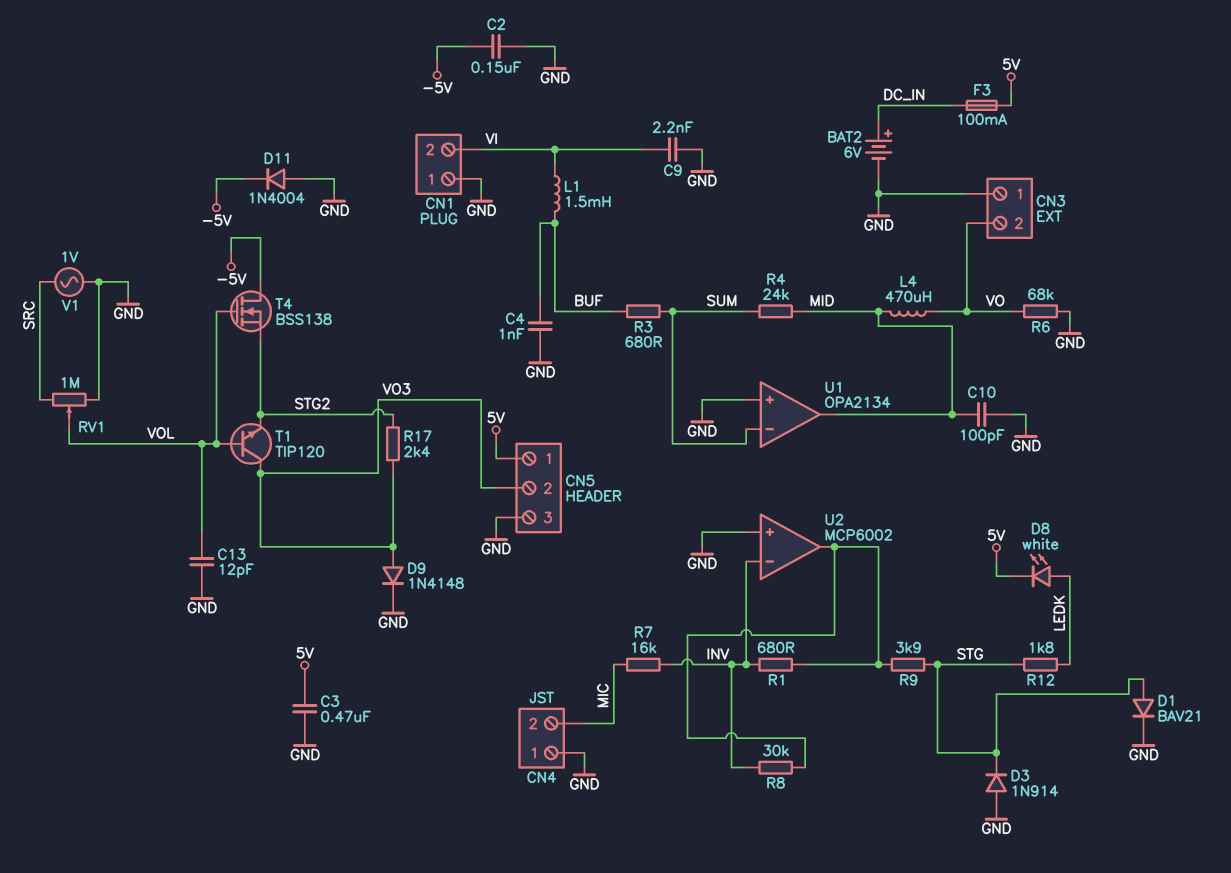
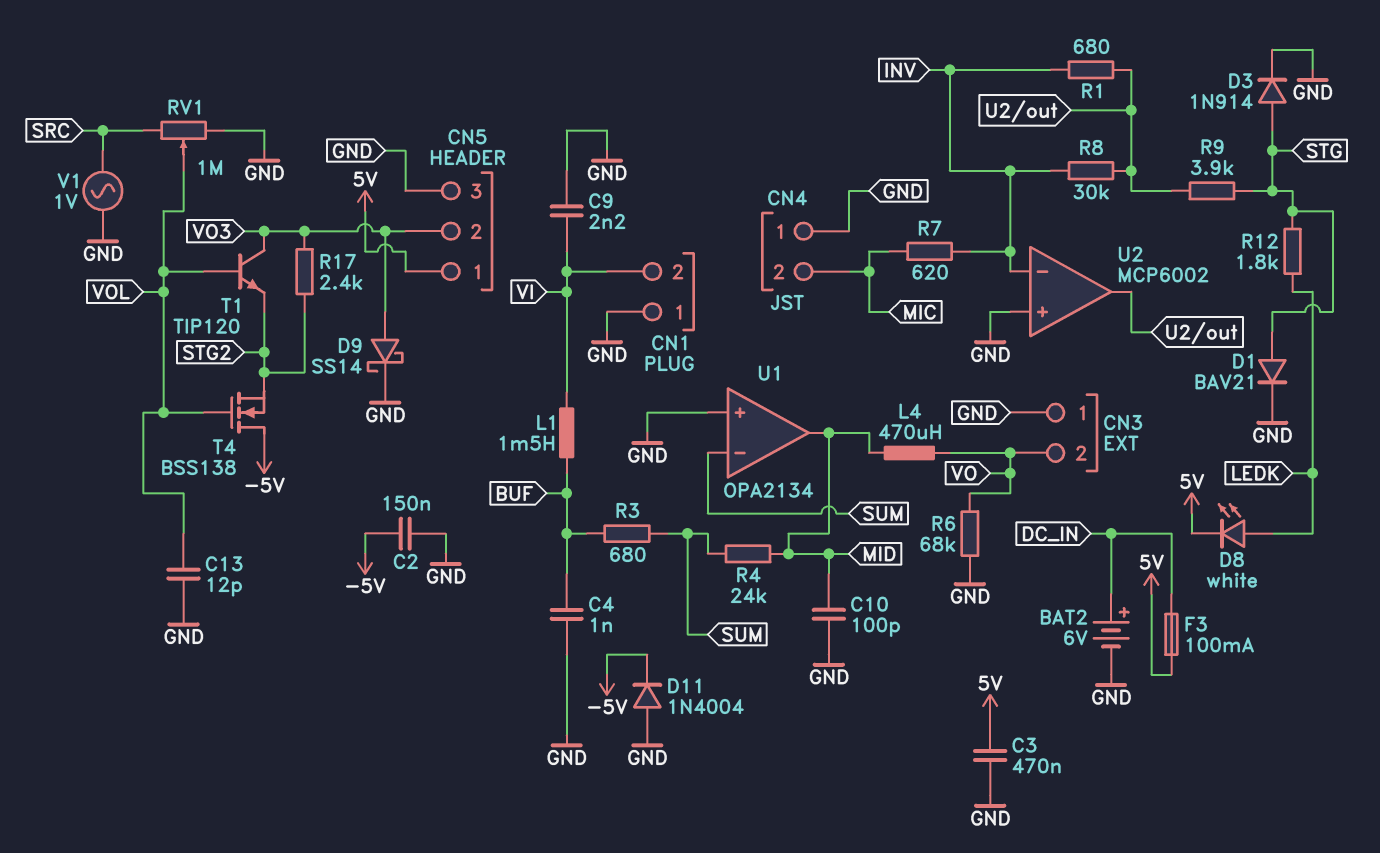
D3: diode 1N914 (A GND, K STG) -> diode 1N914 (A STG, K GND)
D9: diode 1N4148 (A VO3, K GND) -> schottky SS14 (A VO3, K GND)
R7: 16k (INV, MIC) -> 620 (INV, MIC)

